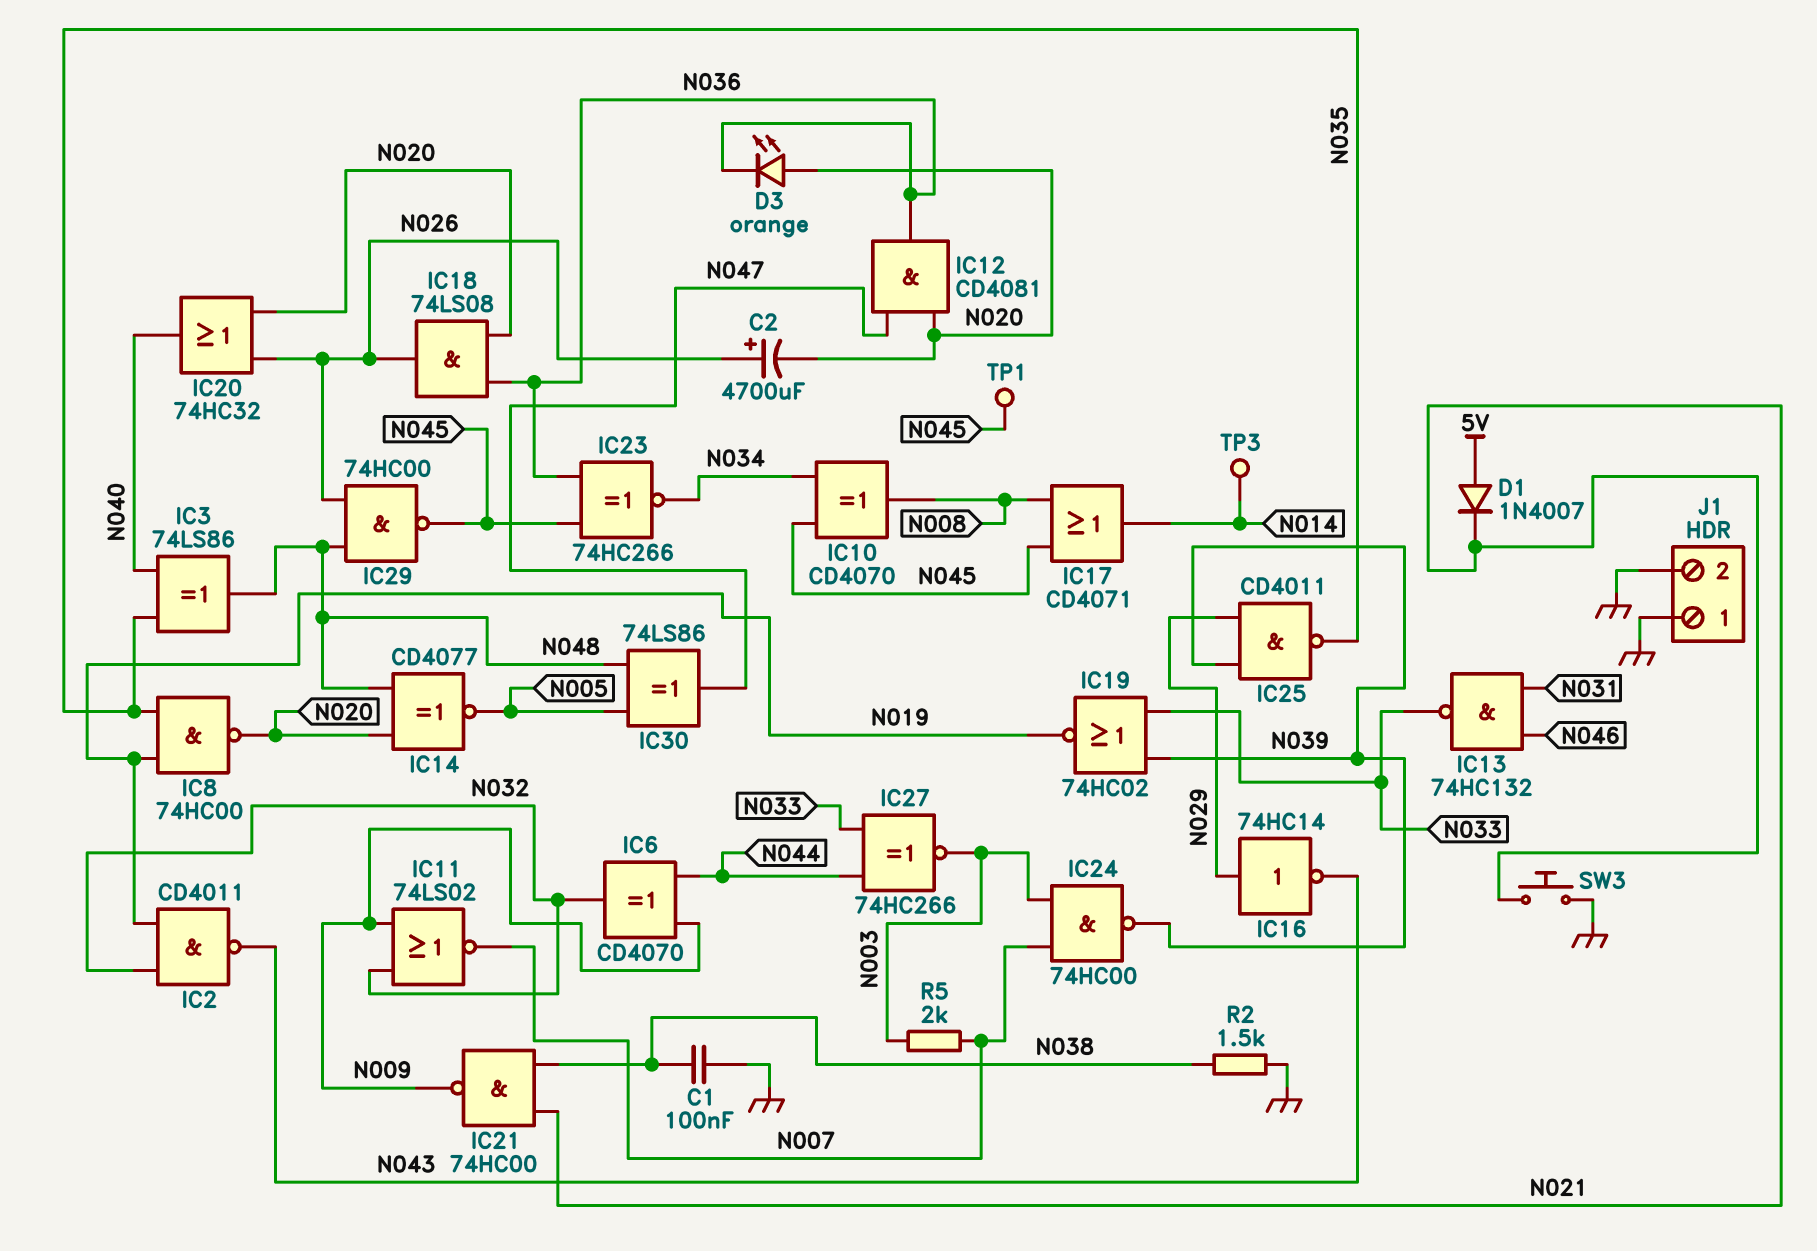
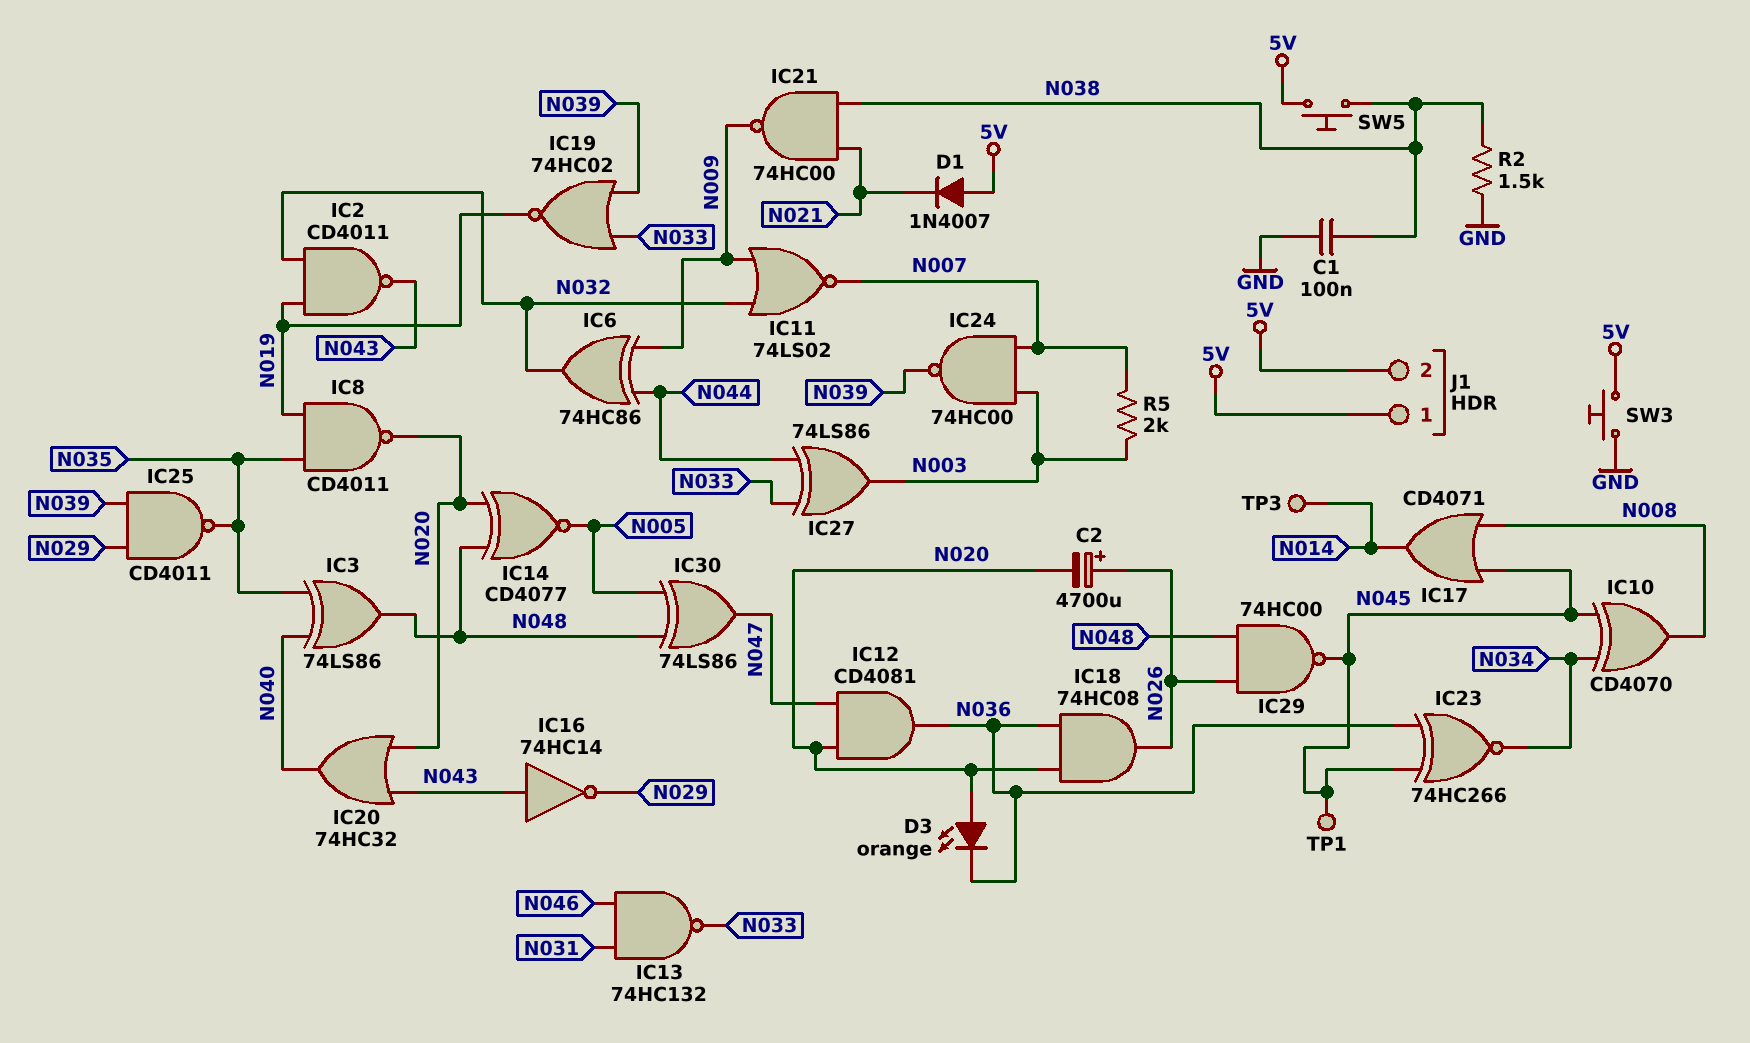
IC6: XOR CD4070 (in N009, in N044, out N032) -> XOR 74HC86 (in N009, in N044, out N032)
IC8: NAND 74HC00 (in N019, in N035, out N020) -> NAND CD4011 (in N019, in N035, out N020)
IC16: NOT 74HC14 (in N029, out N043) -> NOT 74HC14 (in N043, out N029)
IC18: AND 74LS08 (in N020, in N036, out N026) -> AND 74HC08 (in N020, in N036, out N026)
IC20: OR 74HC32 (in N020, in N026, out N040) -> OR 74HC32 (in N020, in N043, out N040)
IC27: XNOR 74HC266 (in N033, in N044, out N003) -> XOR 74LS86 (in N033, in N044, out N003)
J1 pin 1: GND -> 5V
J1 pin 2: GND -> 5V
SW3: button (GND, N021) -> button (5V, GND)
SW5: none -> button (5V, N038)

